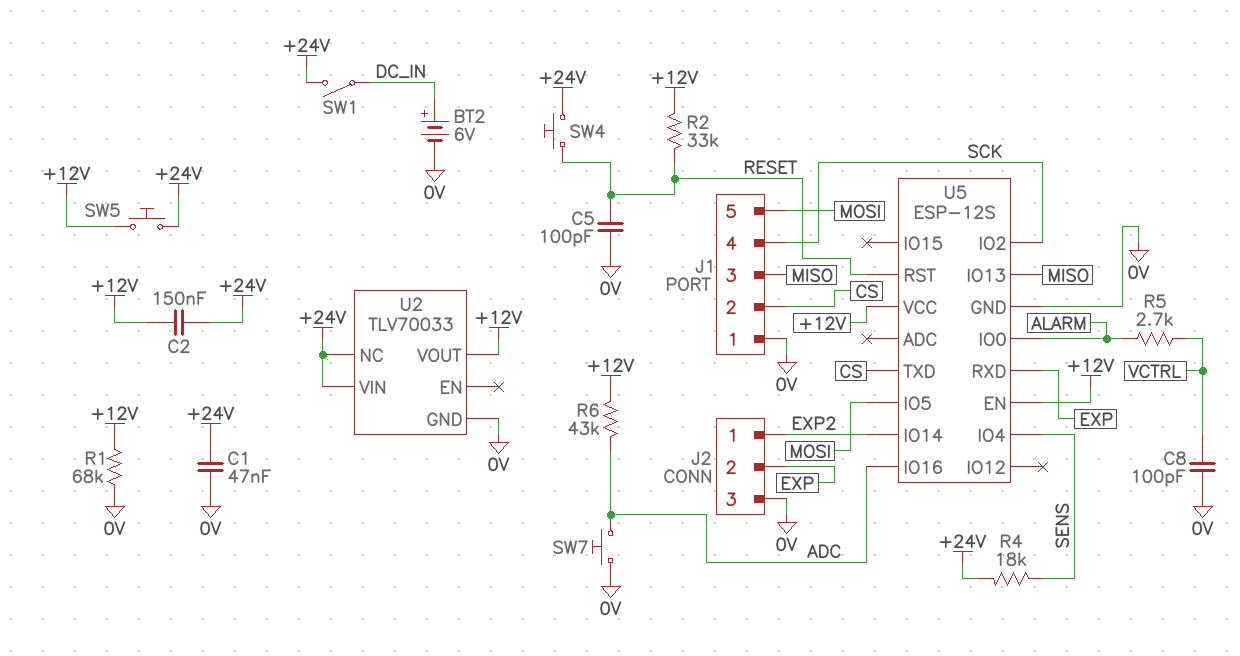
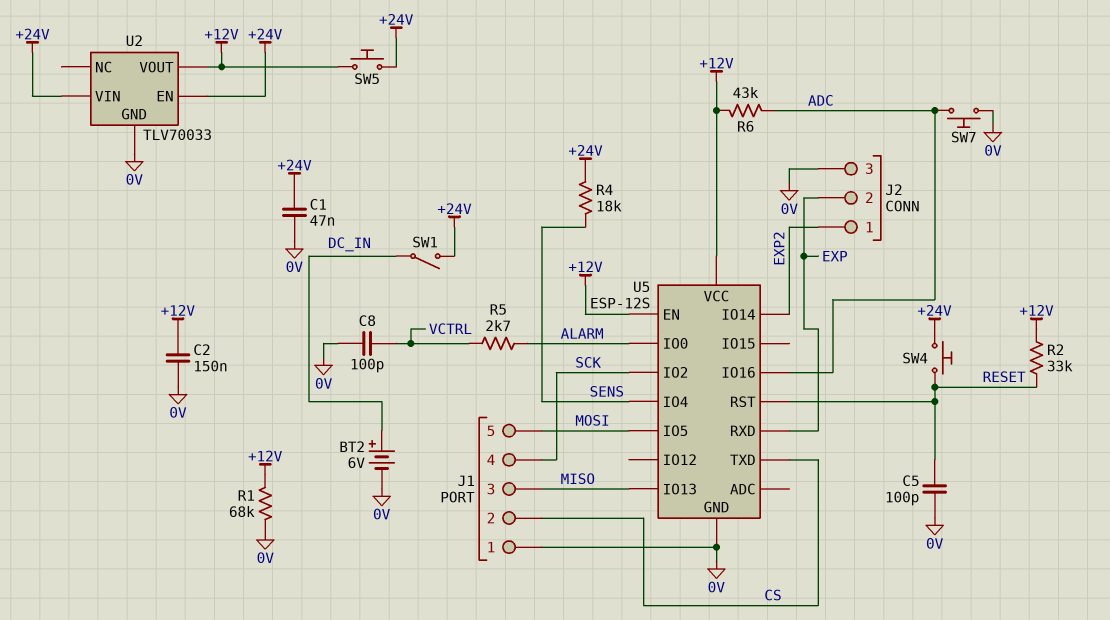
C2: 150nF (+12V, +24V) -> 150nF (+12V, 0V)
U2 pin EN: none -> +24V
U2 pin NC: +24V -> none

